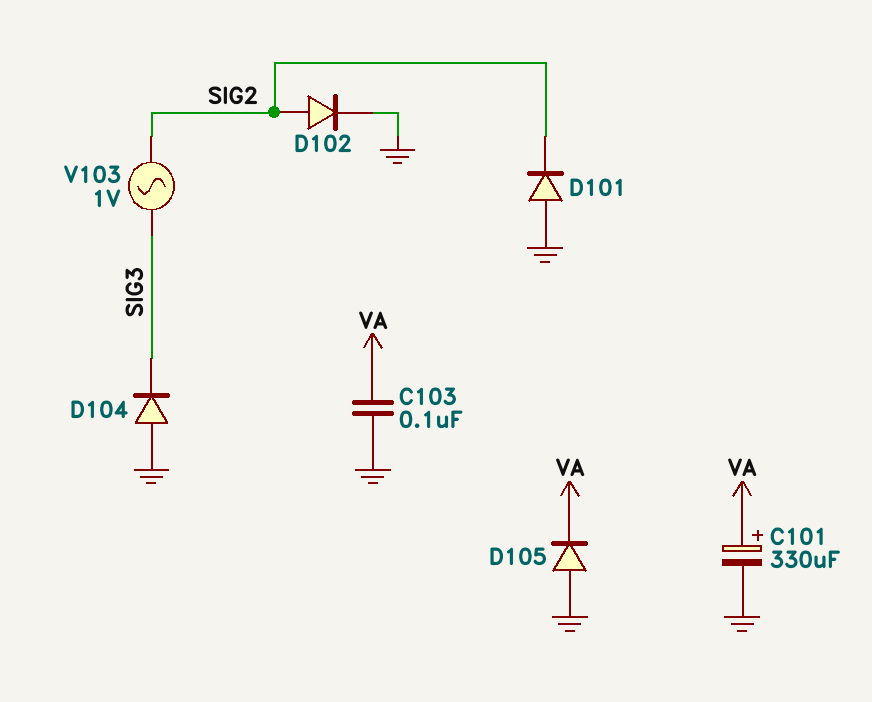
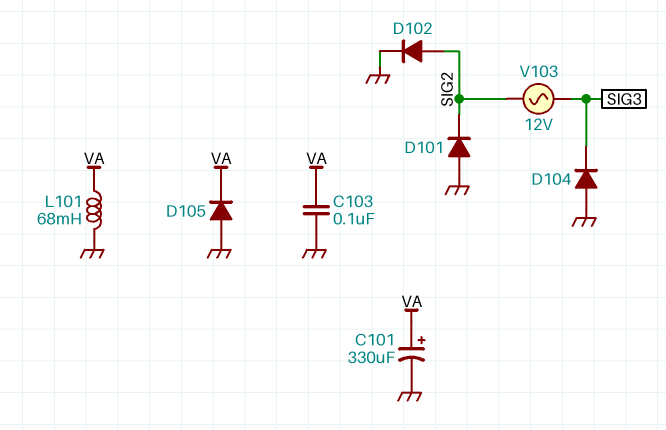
L101: none -> 68mH (GND, VA)
V103: AC 1V (SIG2, SIG3) -> AC 12V (SIG2, SIG3)

